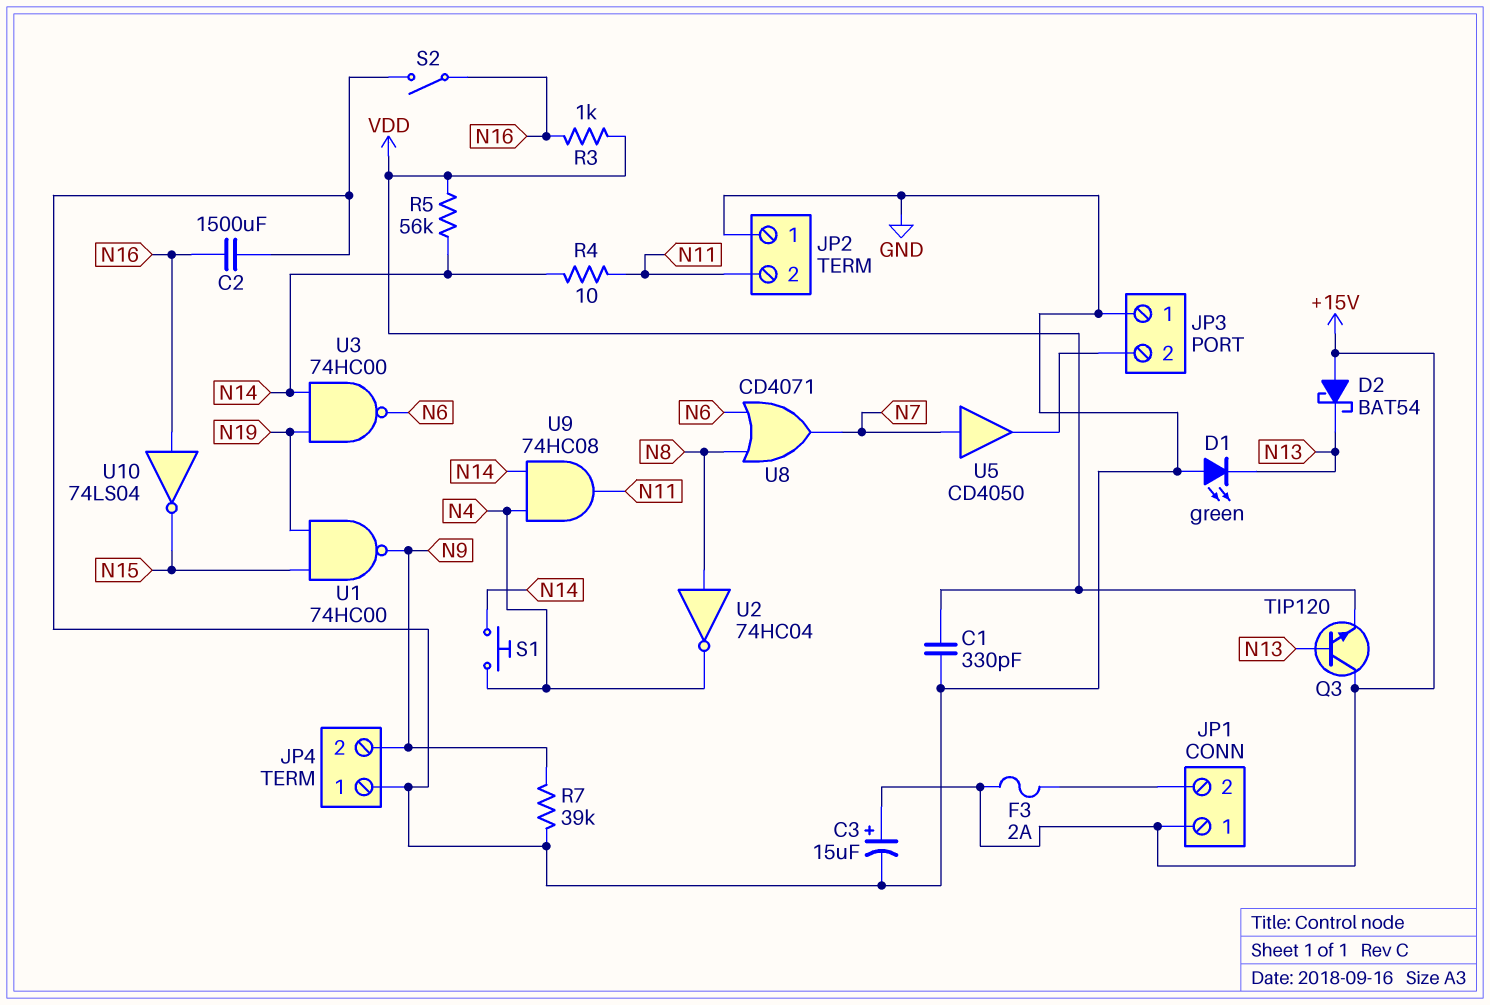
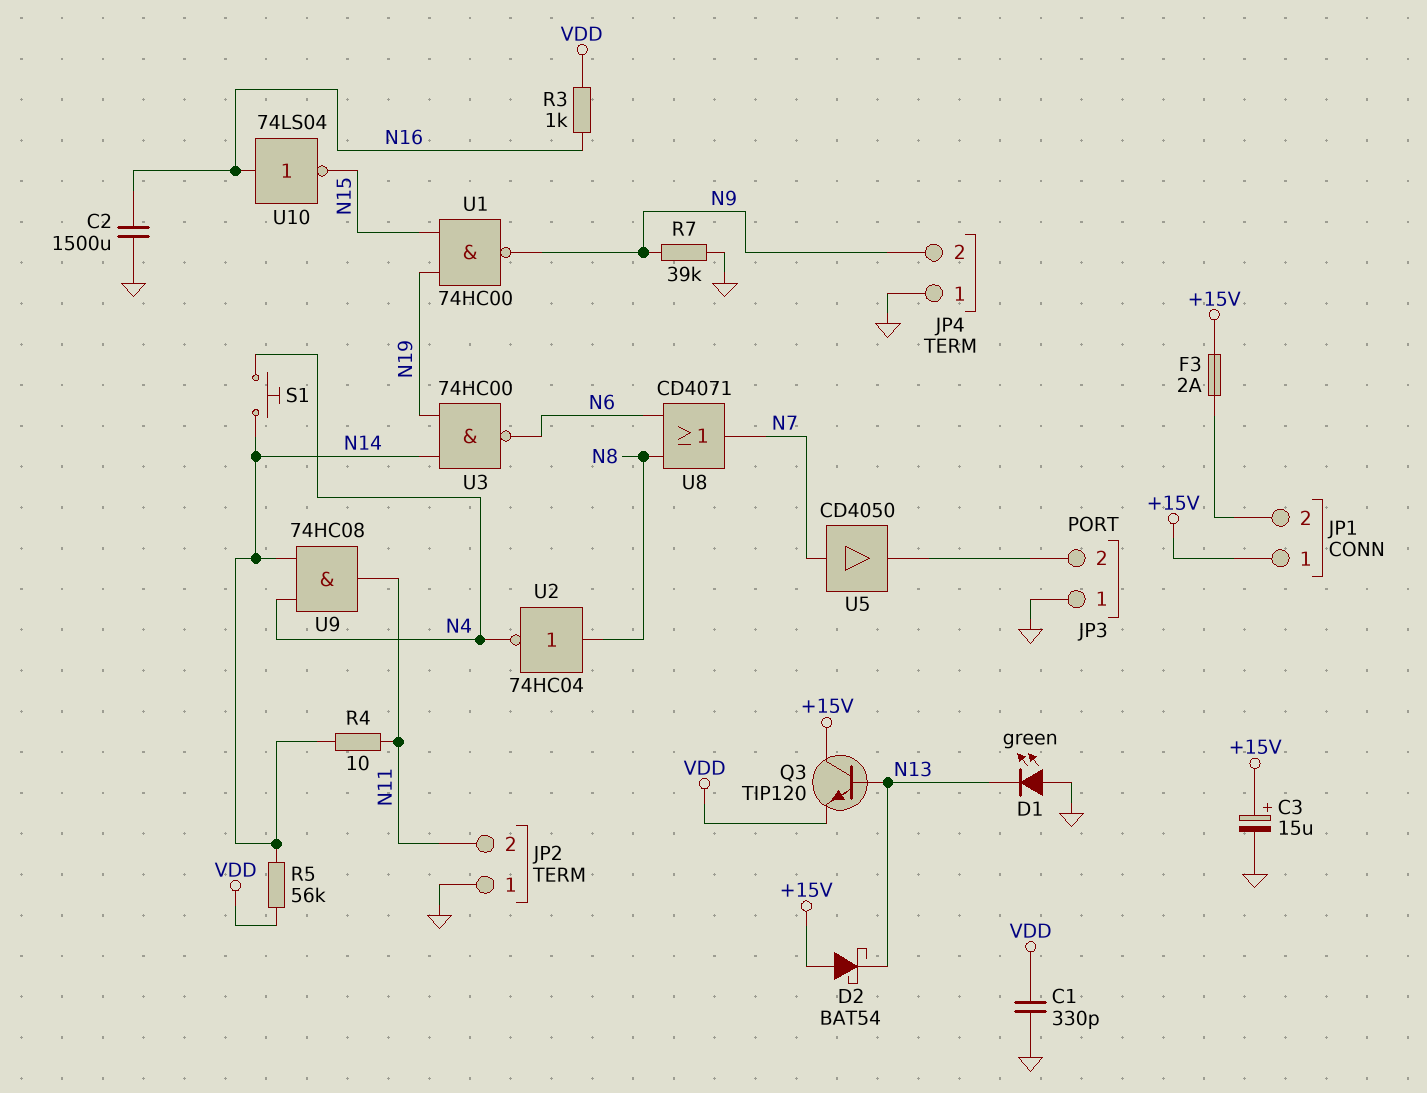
S2: switch (GND, N16) -> none

